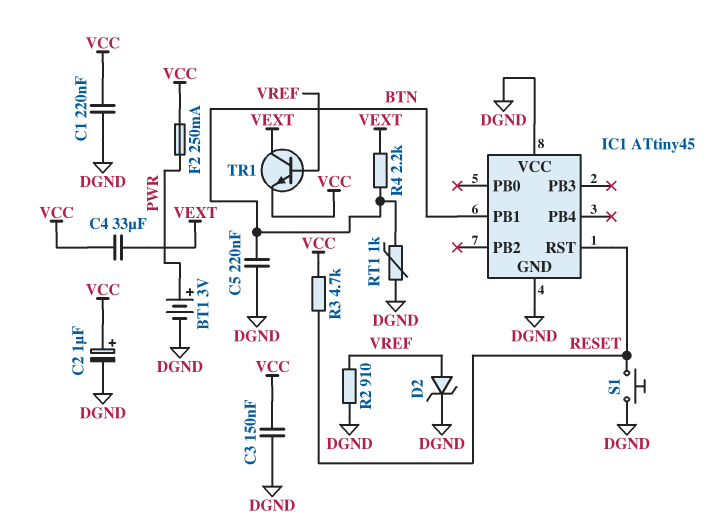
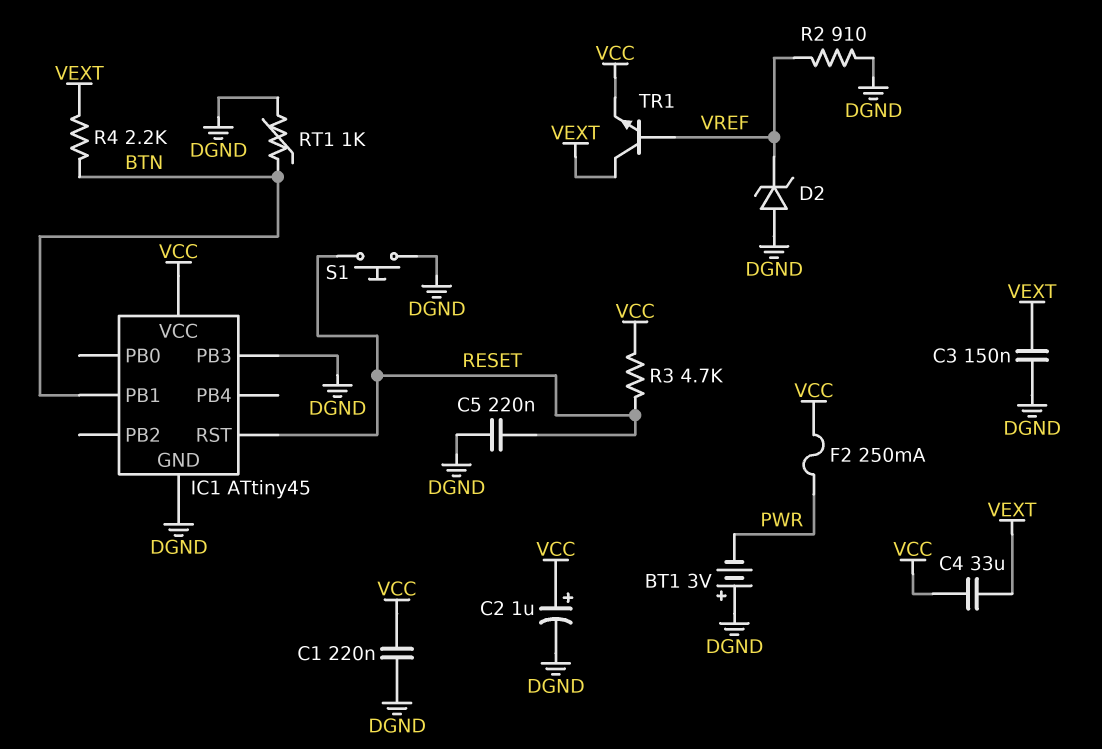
BT1: 3V (plus PWR, minus DGND) -> 3V (plus DGND, minus PWR)
C3: 150nF (DGND, VCC) -> 150nF (DGND, VEXT)
C5: 220nF (BTN, DGND) -> 220nF (DGND, RESET)
D2: zener (A VREF, K DGND) -> zener (A DGND, K VREF)
IC1 pin PB3: none -> DGND
IC1 pin VCC: DGND -> VCC

